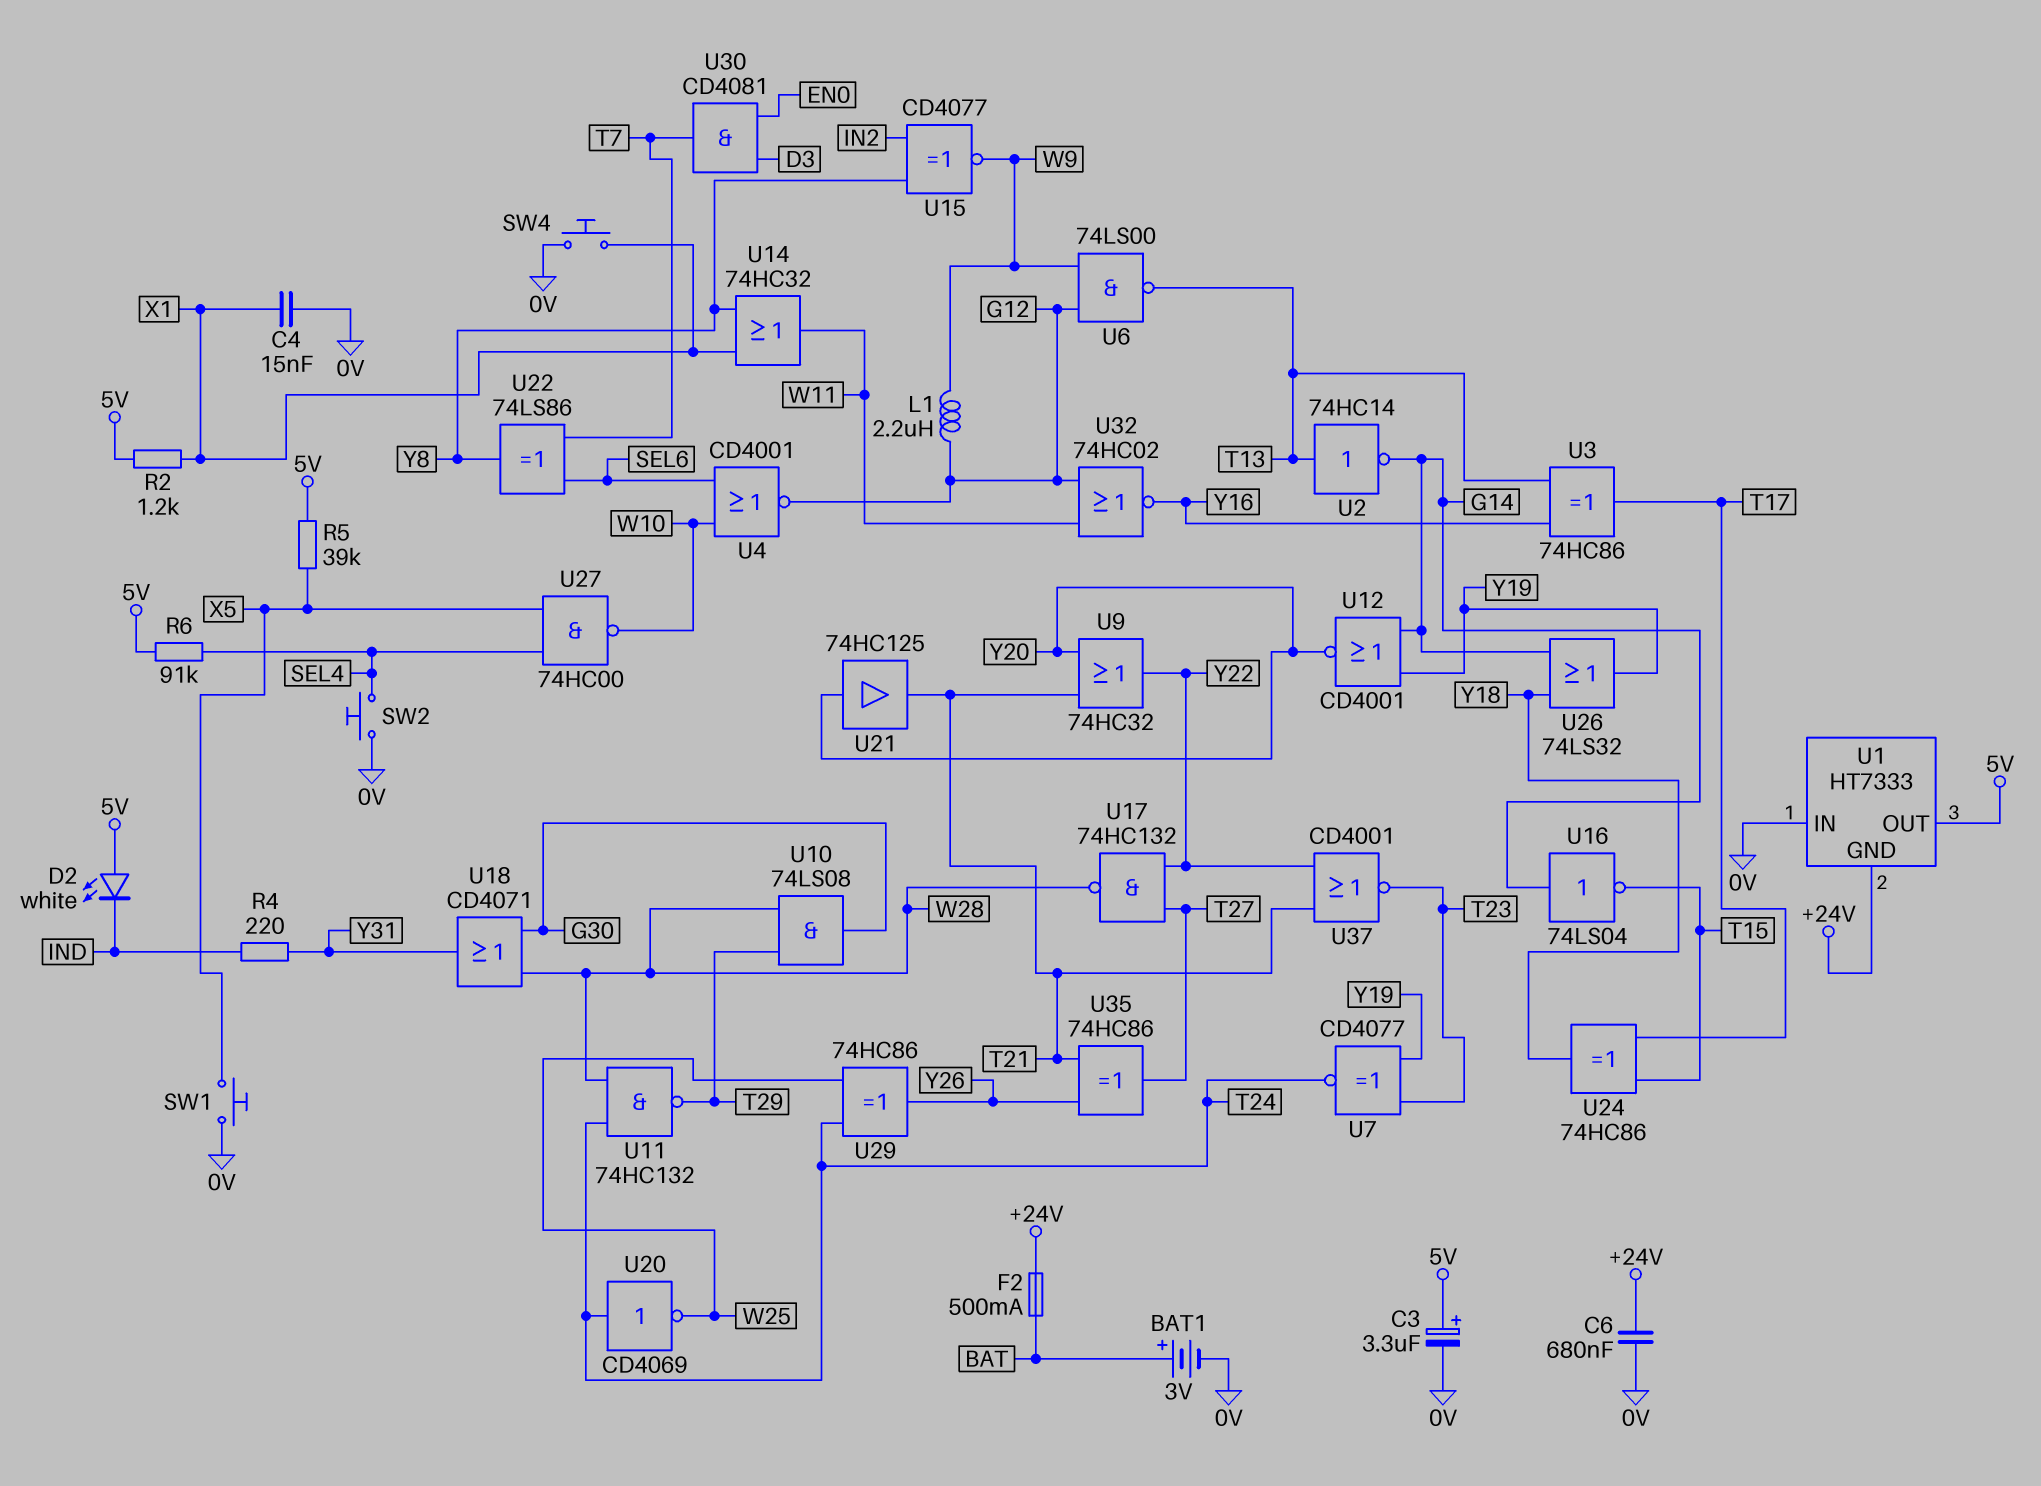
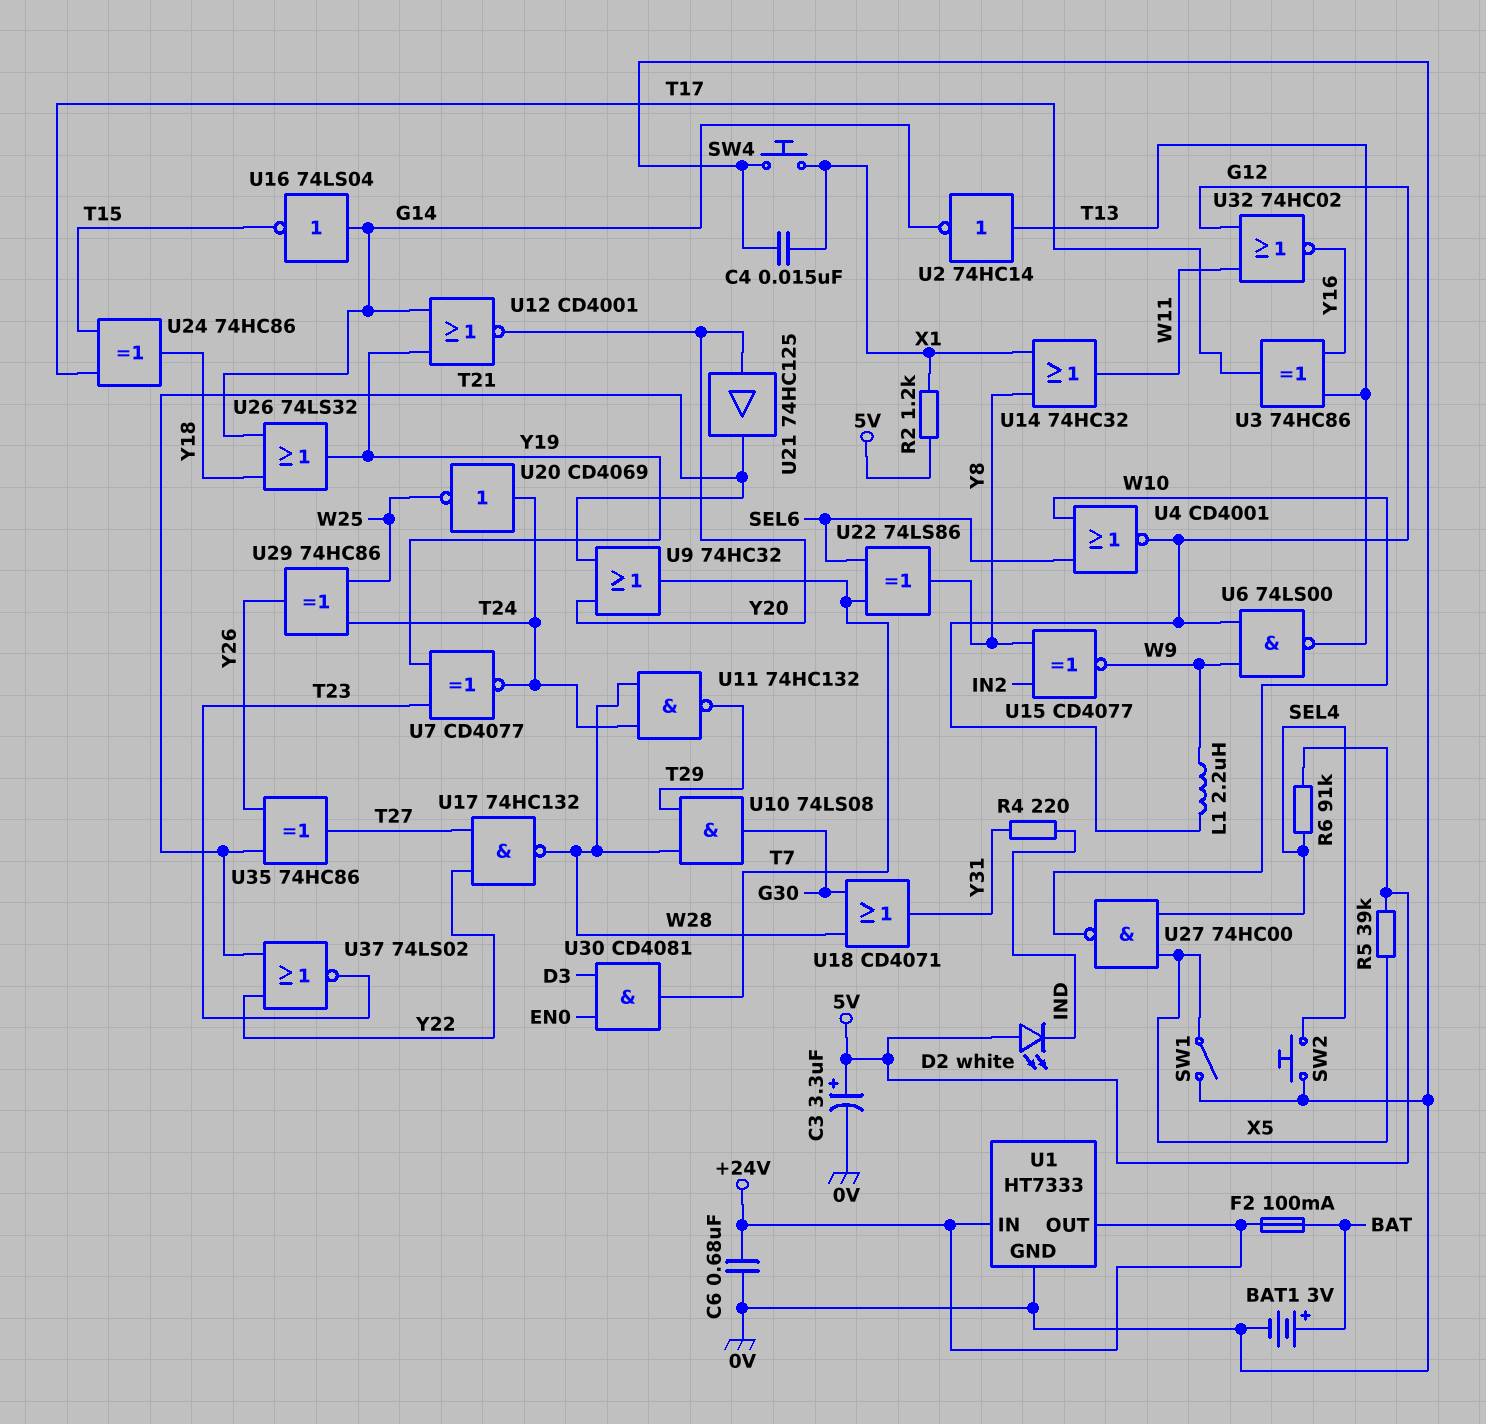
F2: 500mA (+24V, BAT) -> 100mA (+24V, BAT)
SW1: button (0V, X5) -> switch (0V, X5)
U1 pin GND: +24V -> 0V
U1 pin IN: 0V -> +24V
U1 pin OUT: 5V -> +24V
U9: OR 74HC32 (in T21, in Y20, out Y22) -> OR 74HC32 (in T21, in Y20, out T7)
U37: NOR CD4001 (in T21, in Y22, out T23) -> NOR 74LS02 (in T21, in Y22, out T23)

